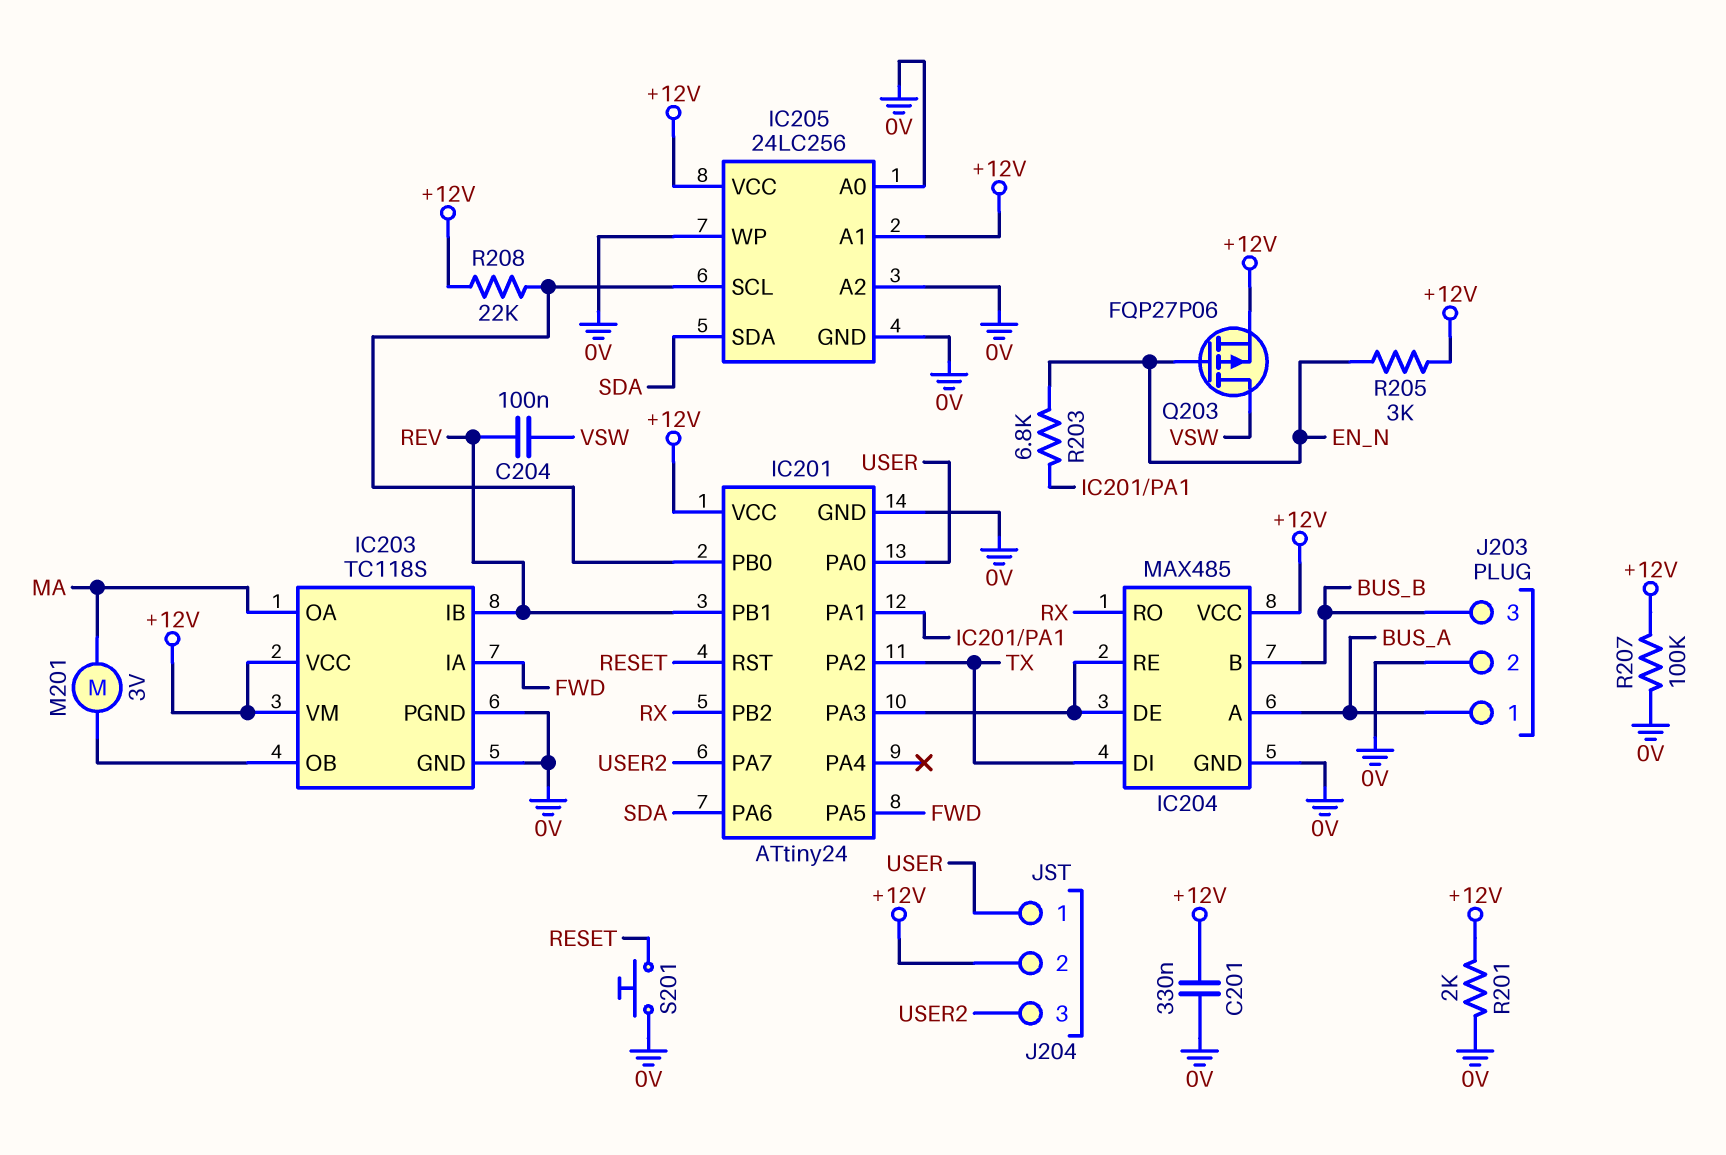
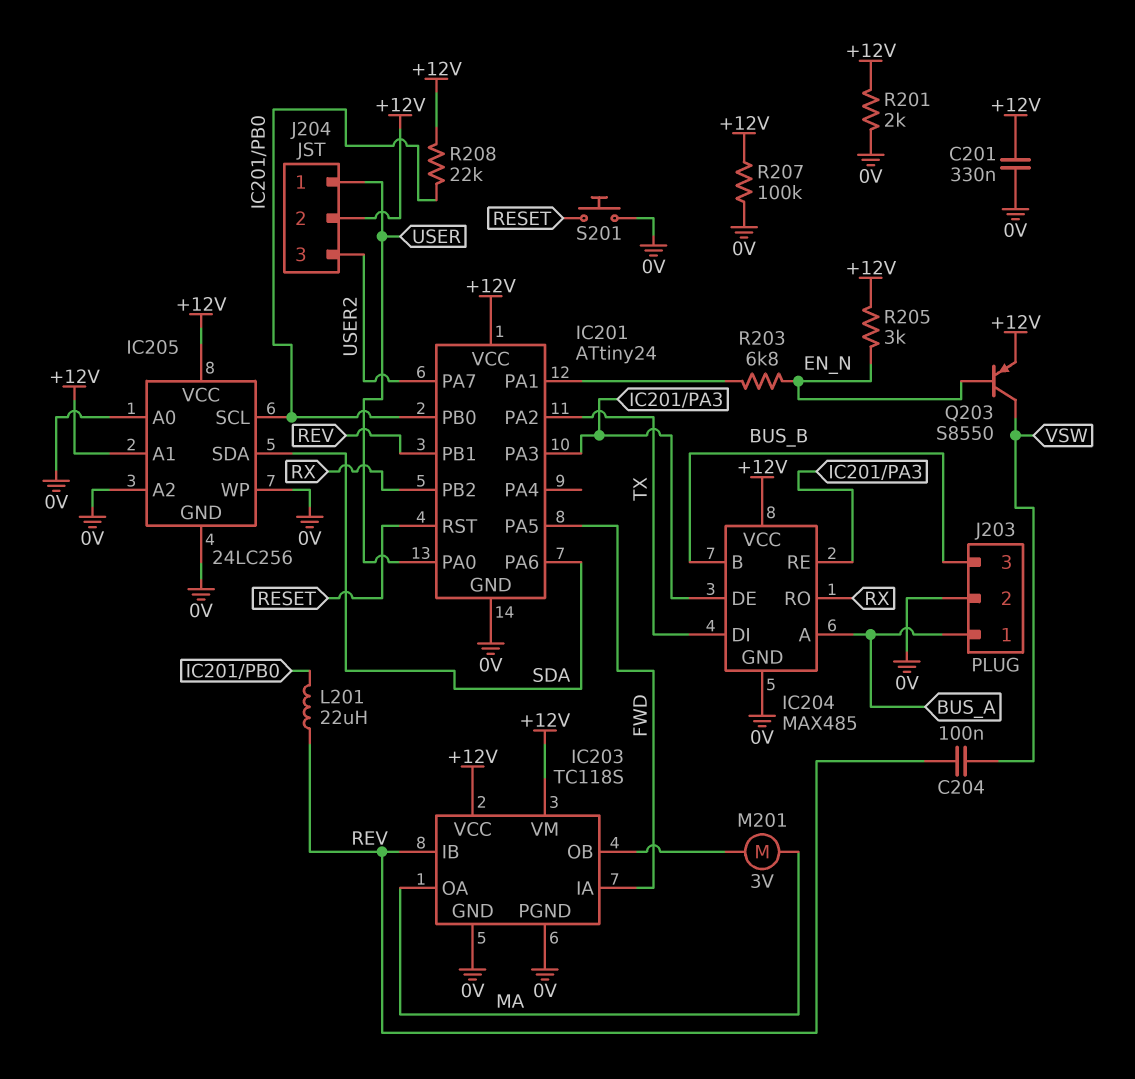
L201: none -> 22uH (IC201/PB0, REV)
Q203: PMOS FQP27P06 (G EN_N, D VSW, S +12V) -> PNP S8550 (B EN_N, C VSW, E +12V)

